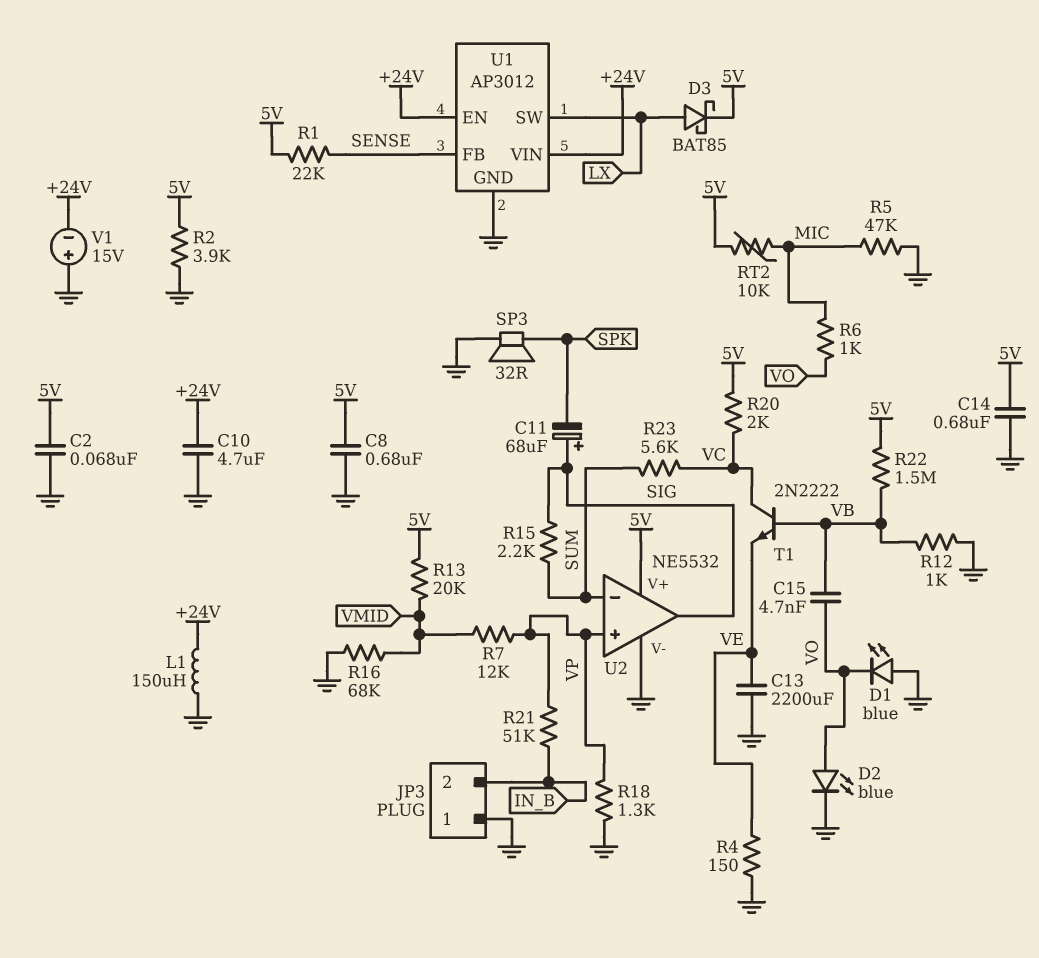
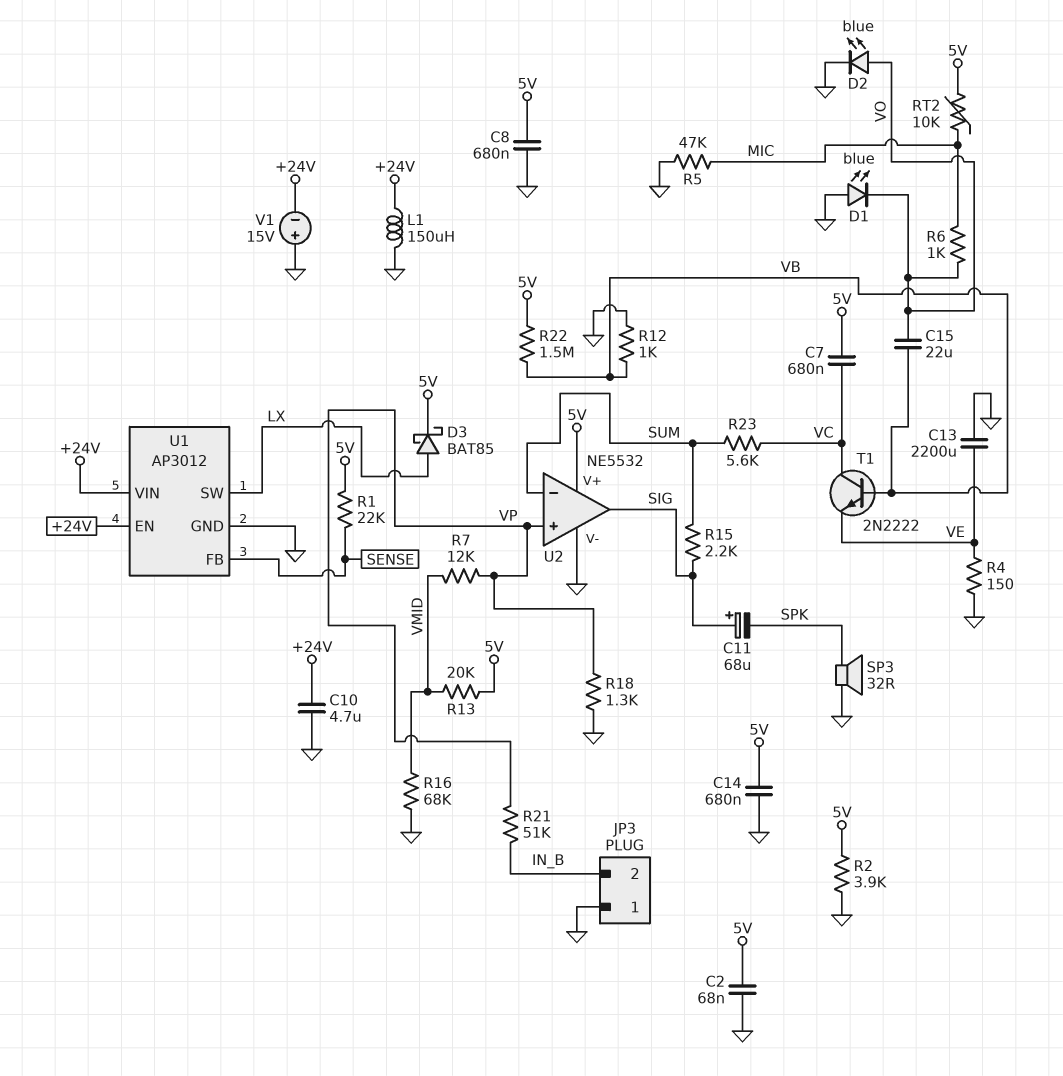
C7: none -> 680nF (5V, VC)
C15: 4.7nF (VB, VO) -> 22uF (VB, VO)
R20: 2k (5V, VC) -> none

